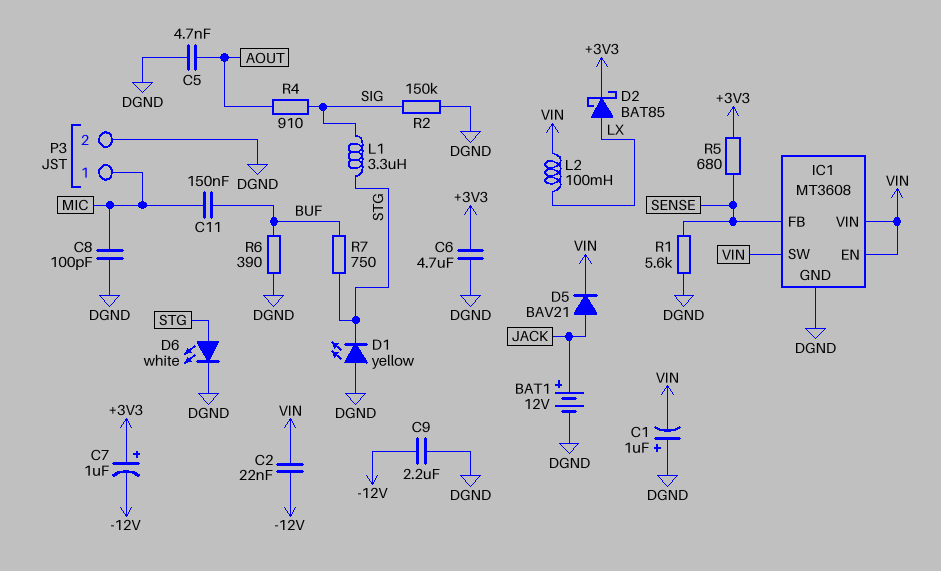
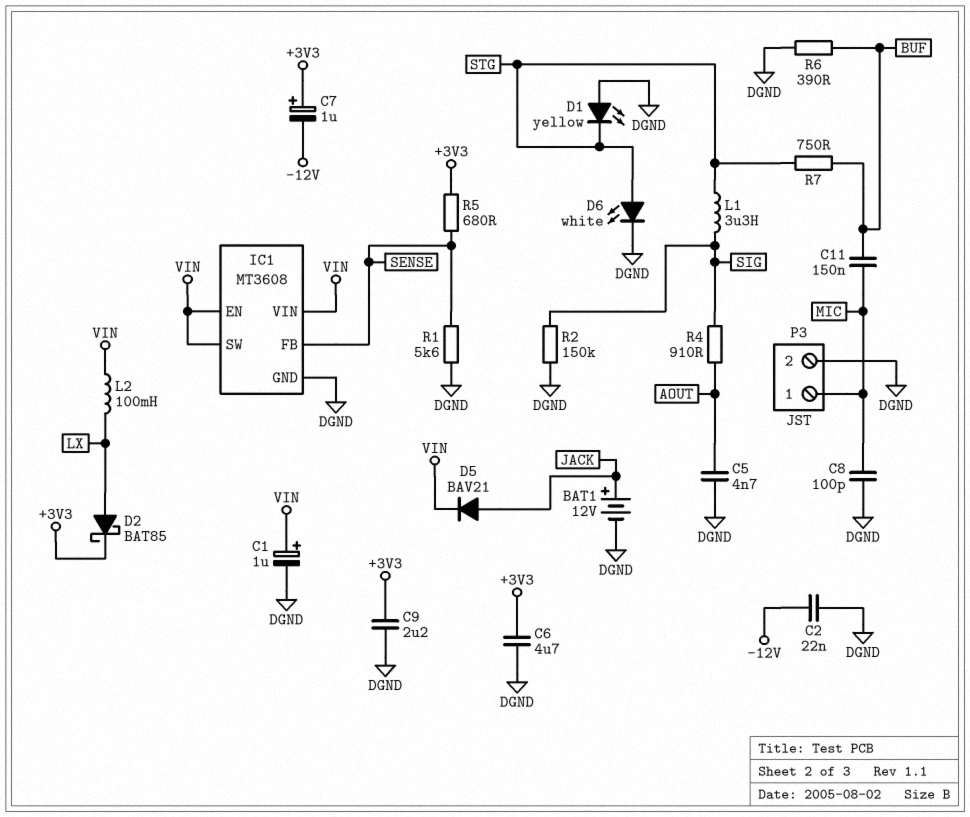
C1: 1uF (plus DGND, minus VIN) -> 1uF (plus VIN, minus DGND)
C2: 22nF (-12V, VIN) -> 22nF (-12V, DGND)
C9: 2.2uF (-12V, DGND) -> 2.2uF (+3V3, DGND)

